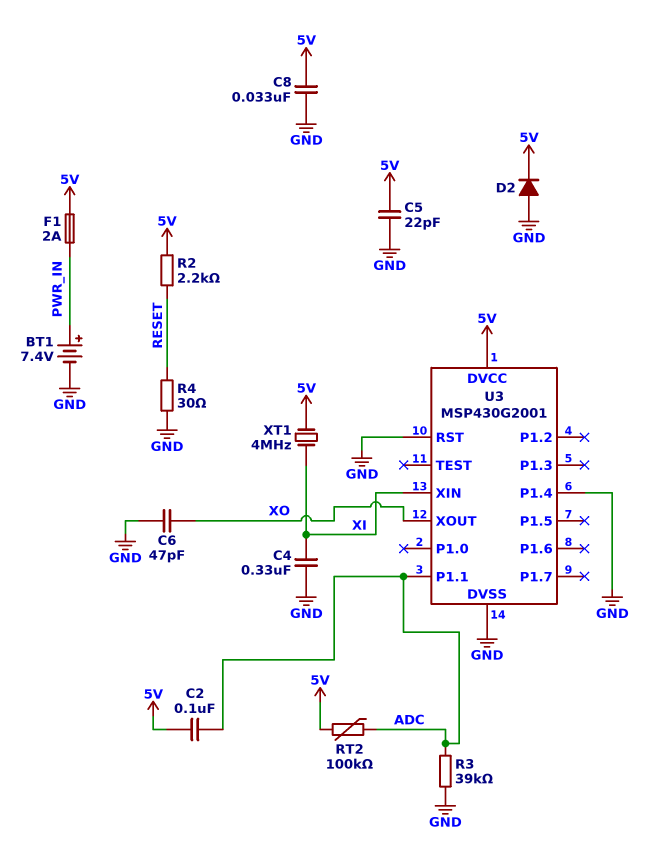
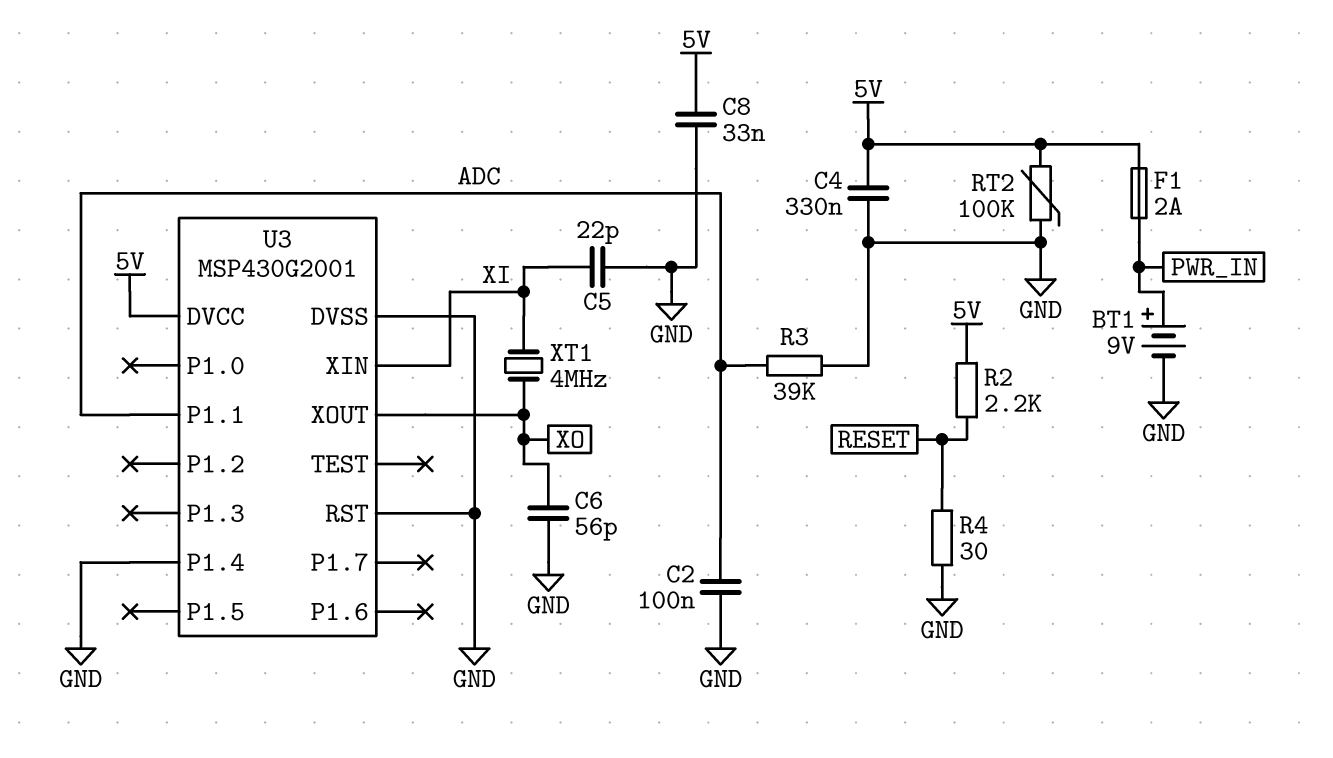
BT1: 7.4V (plus PWR_IN, minus GND) -> 9V (plus PWR_IN, minus GND)
C2: 100nF (5V, ADC) -> 100nF (ADC, GND)
C4: 330nF (GND, XI) -> 330nF (5V, GND)
C5: 22pF (5V, GND) -> 22pF (GND, XI)
C6: 47pF (GND, XO) -> 56pF (GND, XO)
D2: diode (A GND, K 5V) -> none
RT2: 100k (5V, ADC) -> 100k (5V, GND)
XT1: 4MHz (5V, XI) -> 4MHz (XI, XO)

